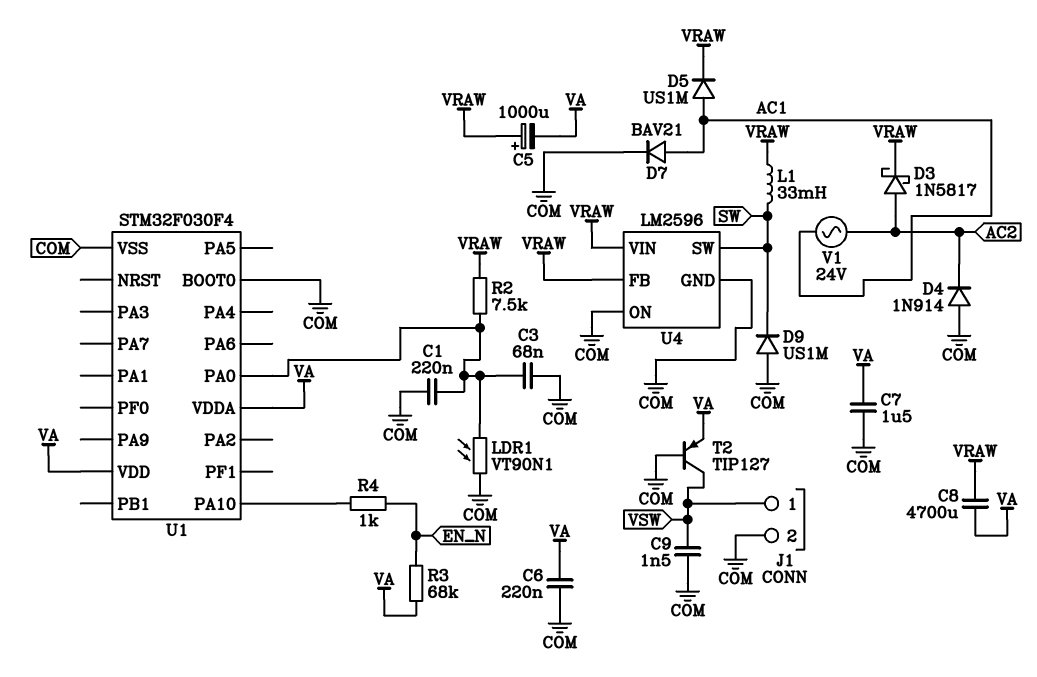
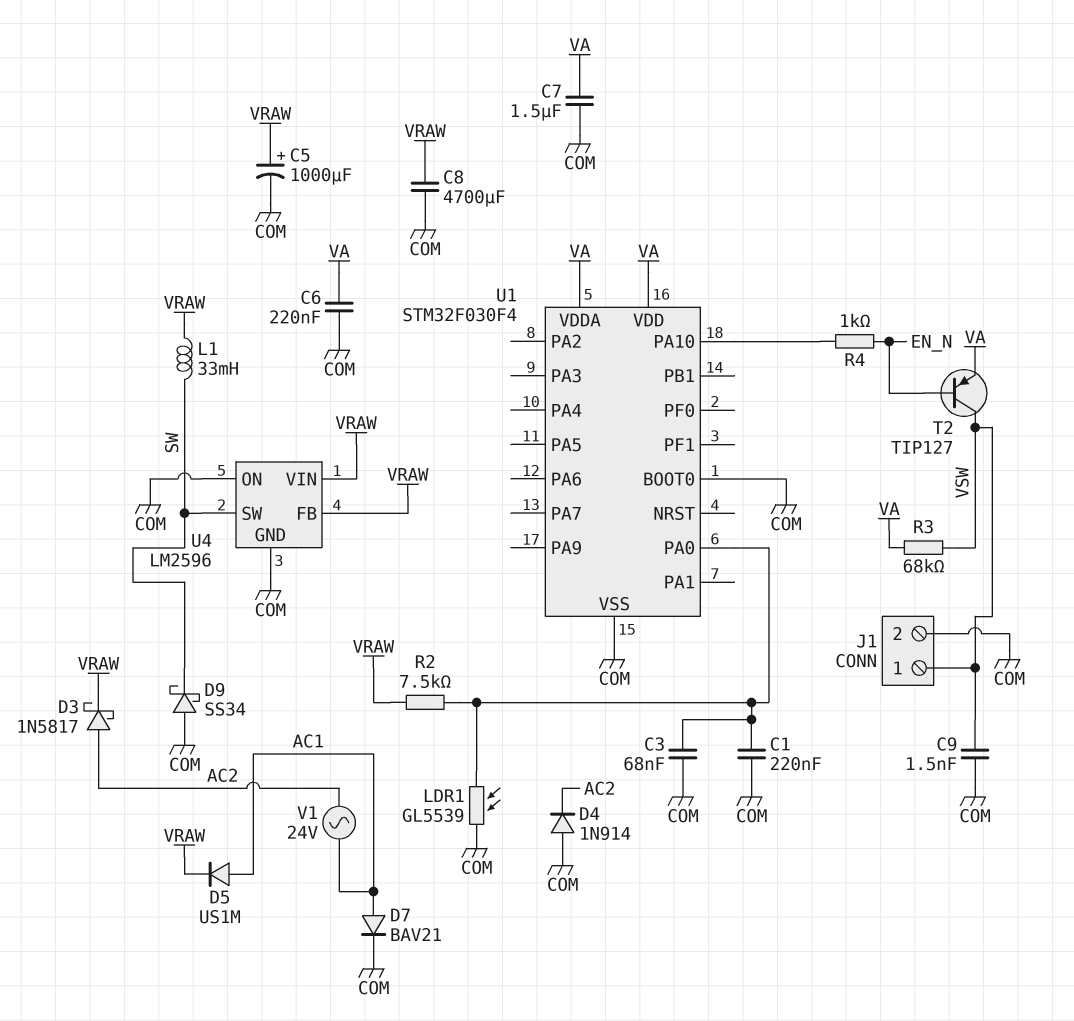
C5: 1000uF (plus VRAW, minus VA) -> 1000uF (plus VRAW, minus COM)
C8: 4700uF (VA, VRAW) -> 4700uF (COM, VRAW)
D9: diode US1M (A COM, K SW) -> schottky SS34 (A COM, K SW)
LDR1: VT90N1 (COM, U1/PA0) -> GL5539 (COM, U1/PA0)
R3: 68k (EN_N, VA) -> 68k (VA, VSW)
T2: PNP TIP127 (B COM, C VSW, E VA) -> PNP TIP127 (B EN_N, C VSW, E VA)

